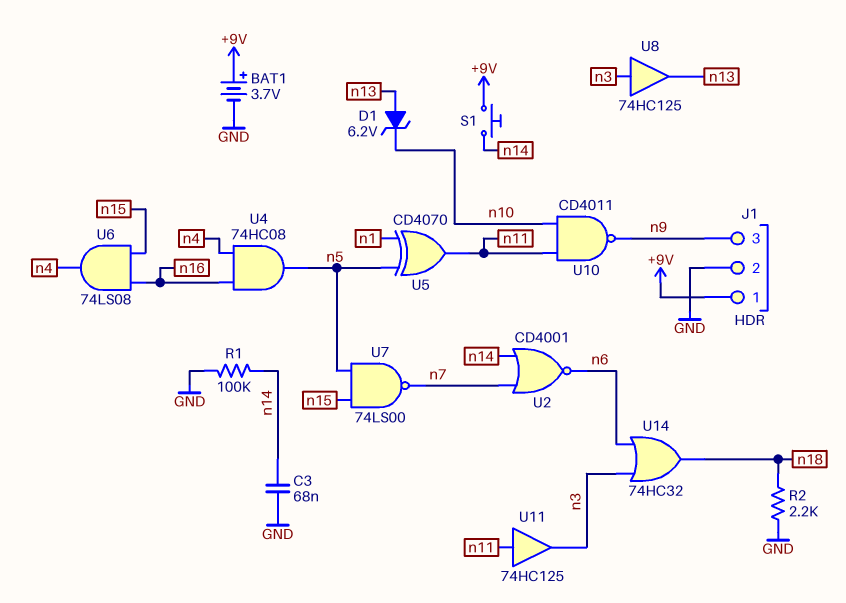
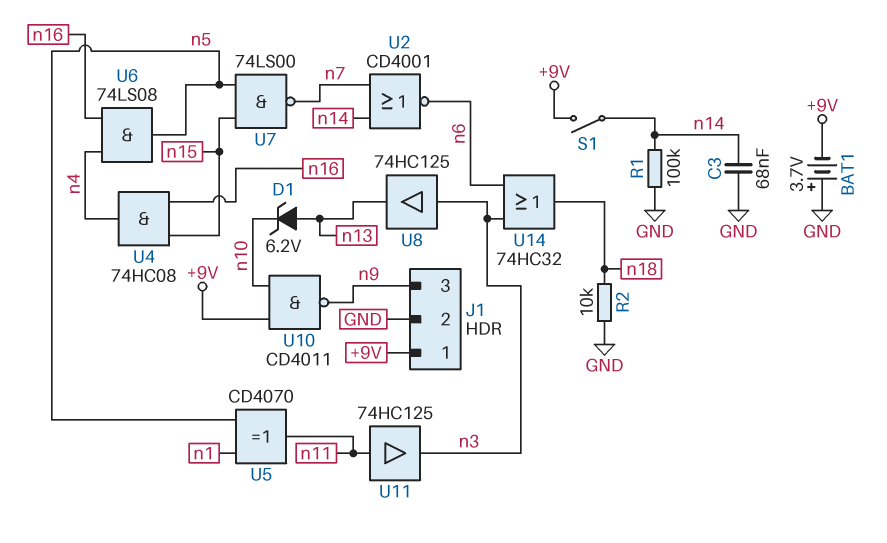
BAT1: 3.7V (plus +9V, minus GND) -> 3.7V (plus GND, minus +9V)
R2: 2.2k (GND, n18) -> 10k (GND, n18)
S1: button (+9V, n14) -> switch (+9V, n14)
U4: AND 74HC08 (in n4, in n16, out n5) -> AND 74HC08 (in n15, in n16, out n4)
U6: AND 74LS08 (in n15, in n16, out n4) -> AND 74LS08 (in n4, in n16, out n5)
U10: NAND CD4011 (in n10, in n11, out n9) -> NAND CD4011 (in +9V, in n10, out n9)

